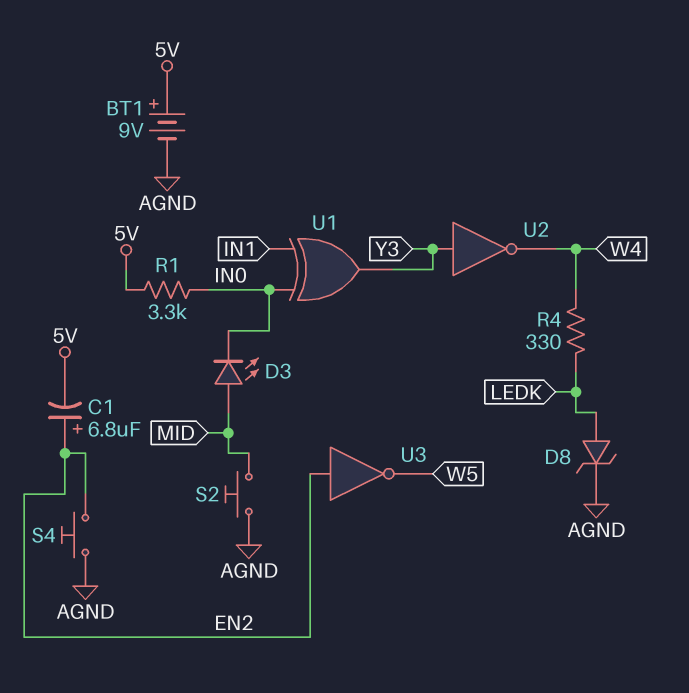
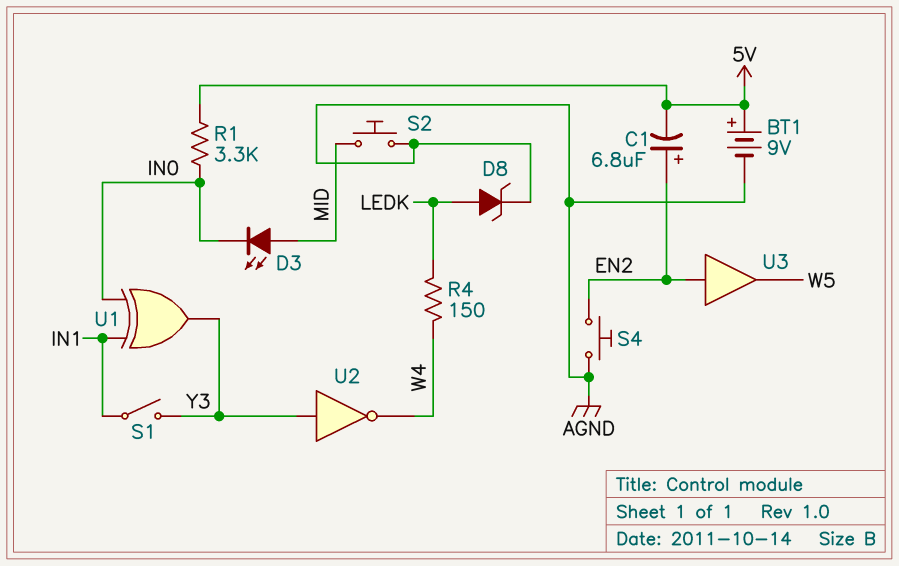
R4: 330 (LEDK, W4) -> 150 (LEDK, W4)
S1: none -> switch (IN1, Y3)
U3: NOT (in EN2, out W5) -> buffer (in EN2, out W5)

